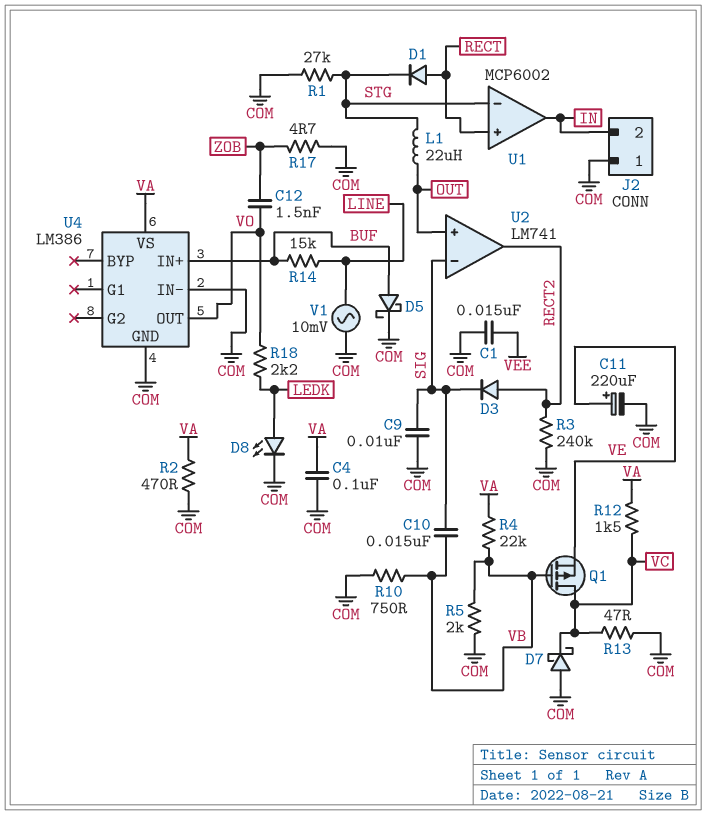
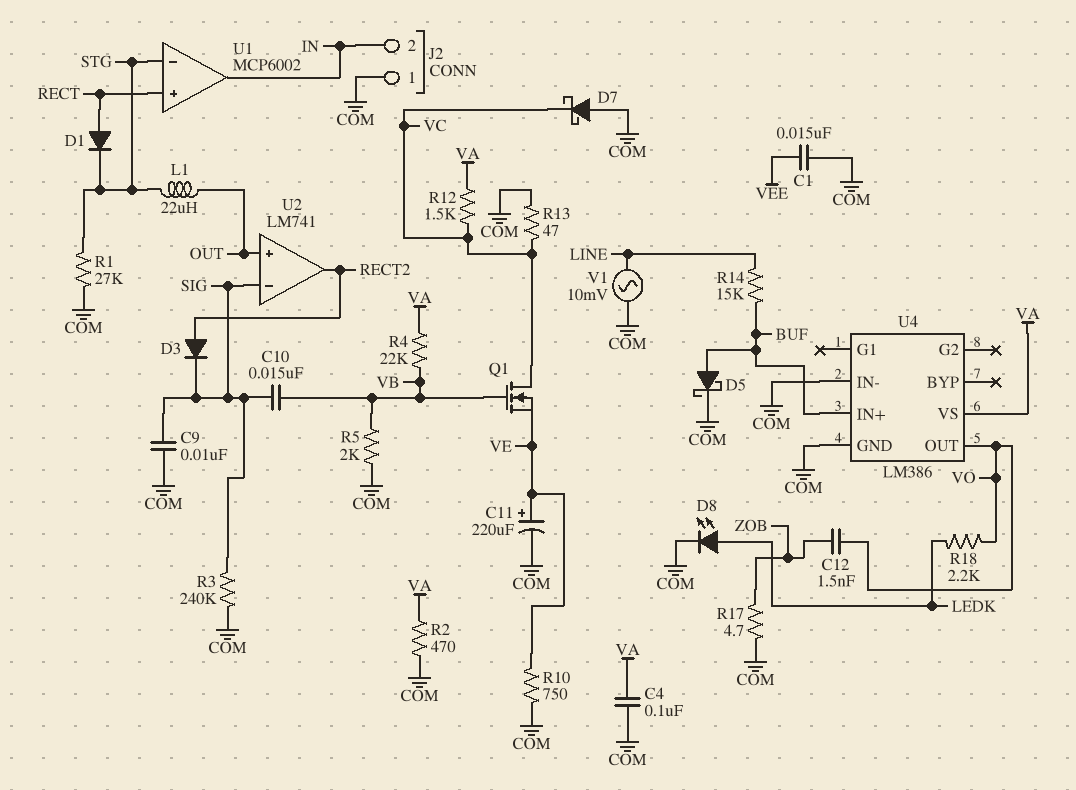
Q1: PMOS (G VB, D VC, S VE) -> NMOS (G VB, D VC, S VE)
R3: 240k (COM, RECT2) -> 240k (COM, SIG)
R10: 750 (COM, VB) -> 750 (COM, VE)

